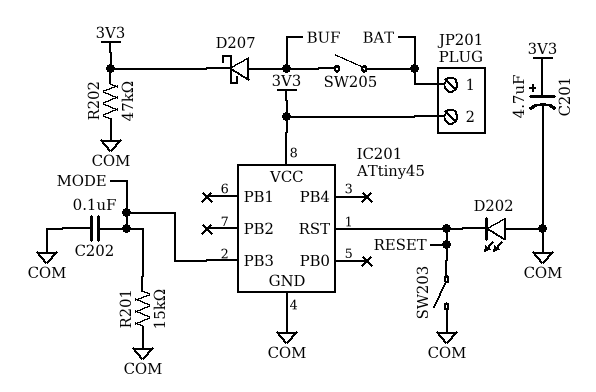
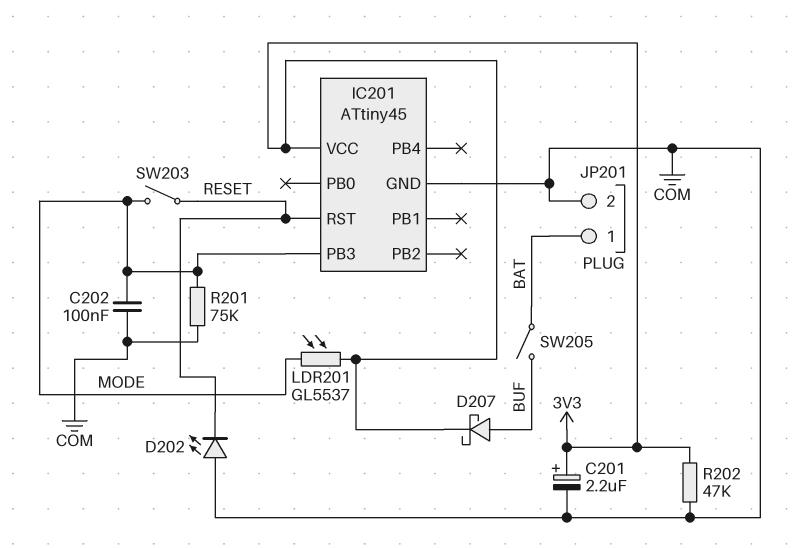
C201: 4.7uF (plus 3V3, minus COM) -> 2.2uF (plus 3V3, minus COM)
JP201 pin 2: 3V3 -> COM
LDR201: none -> GL5537 (3V3, MODE)
R201: 15k (COM, MODE) -> 75k (COM, MODE)
SW203: switch (COM, RESET) -> switch (MODE, RESET)

